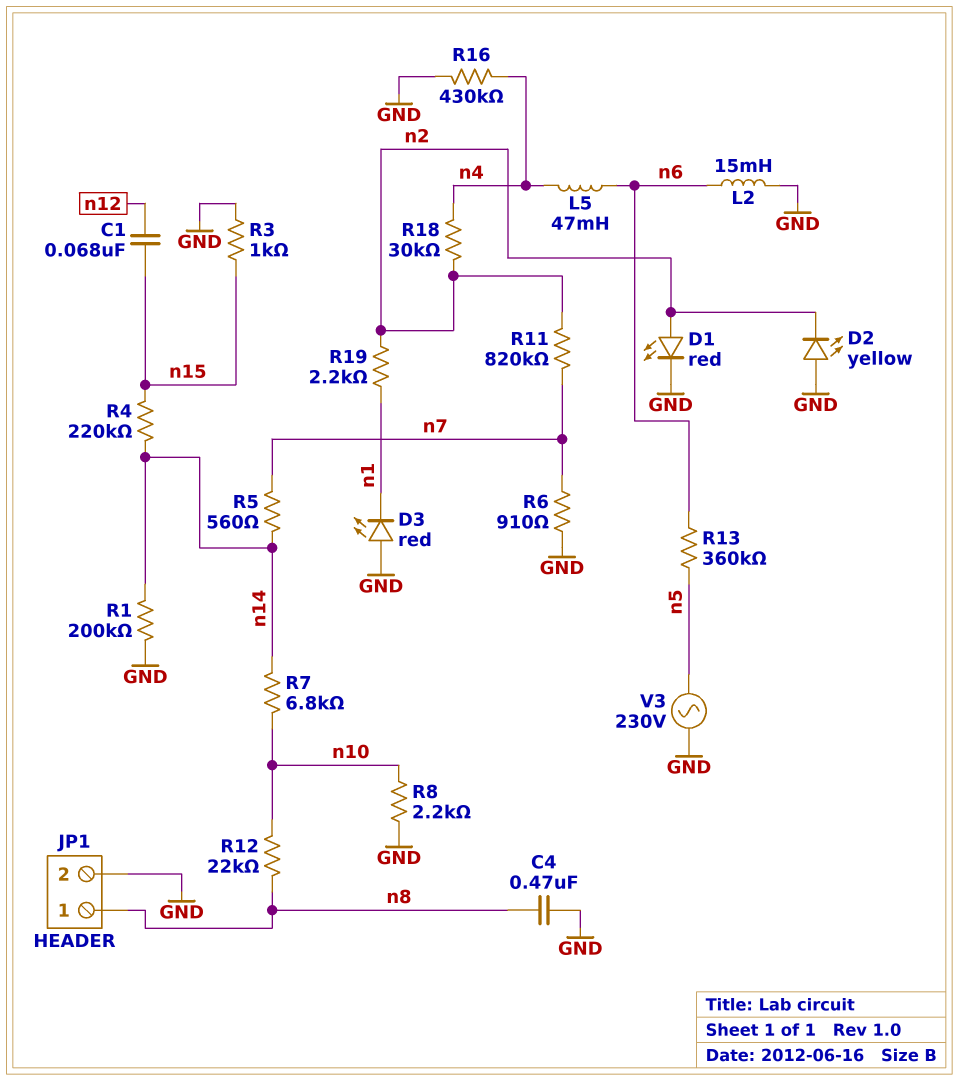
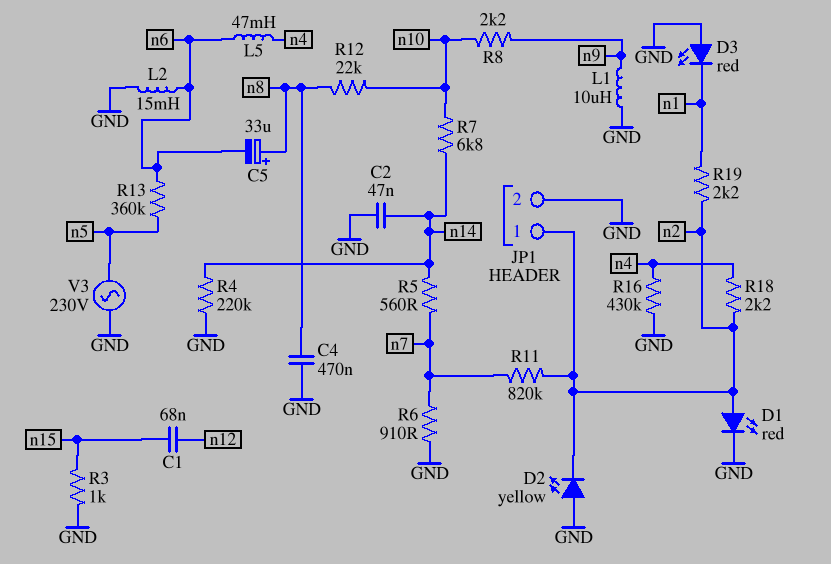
C2: none -> 47nF (GND, n14)
C5: none -> 33uF (plus n8, minus n6)
JP1 pin 1: n8 -> n2
L1: none -> 10uH (GND, n9)
R1: 200k (GND, n14) -> none
R4: 220k (n14, n15) -> 220k (GND, n14)
R8: 2.2k (GND, n10) -> 2.2k (n9, n10)
R18: 30k (n2, n4) -> 2.2k (n2, n4)

